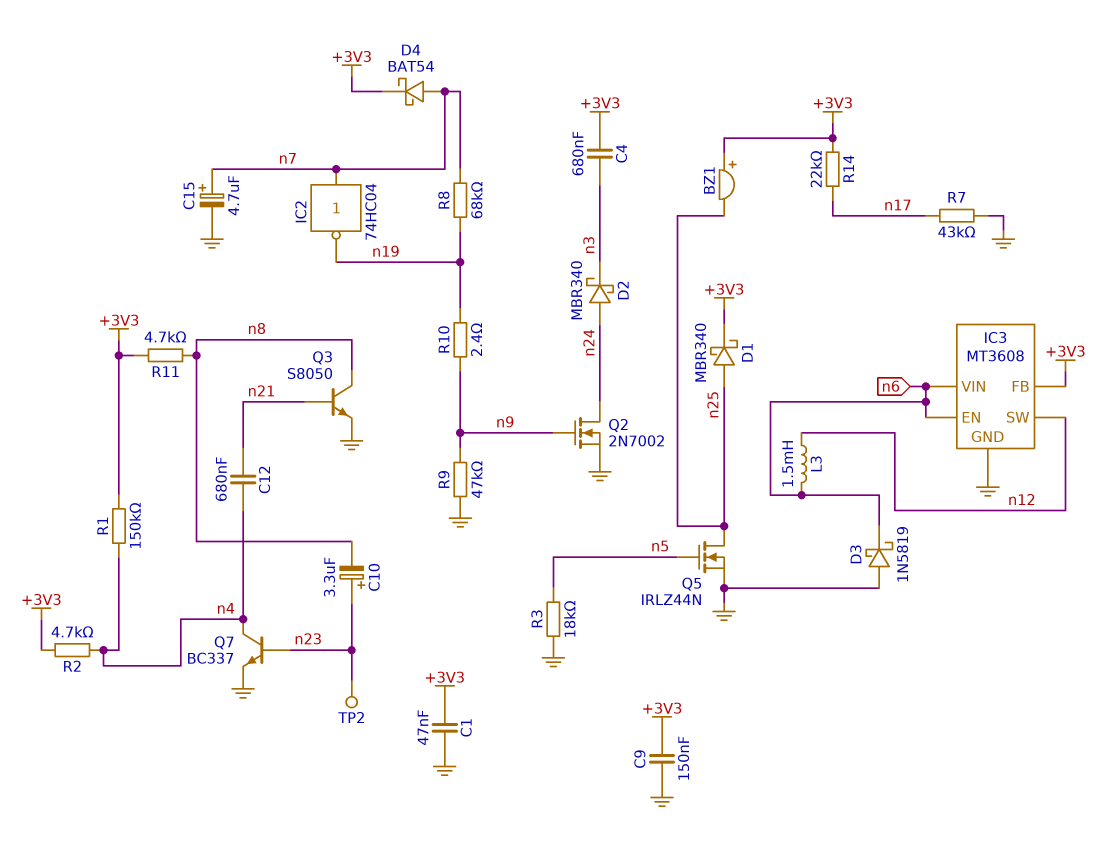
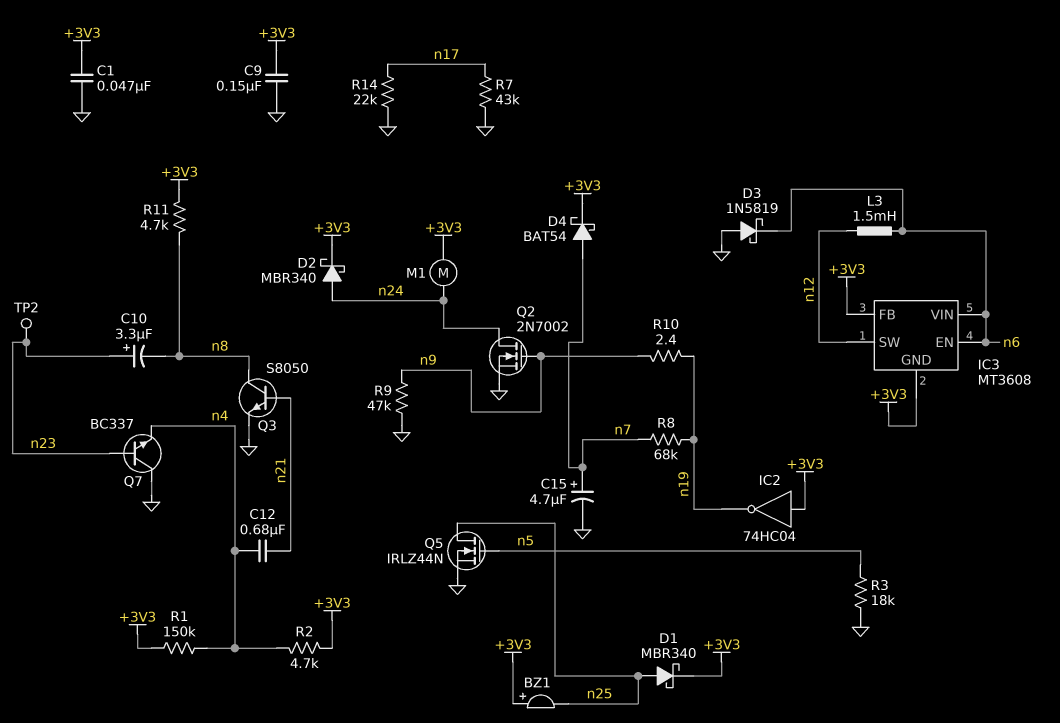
C4: 680nF (+3V3, n3) -> none
D2: schottky MBR340 (A n24, K n3) -> schottky MBR340 (A n24, K +3V3)
IC2: NOT 74HC04 (in n7, out n19) -> NOT 74HC04 (in +3V3, out n19)
IC3 pin GND: GND -> +3V3
M1: none -> motor (+3V3, n24)
Q7: NPN BC337 (B n23, C n4, E GND) -> NPN BC337 (B n23, C GND, E n4)
R14: 22k (+3V3, n17) -> 22k (GND, n17)

